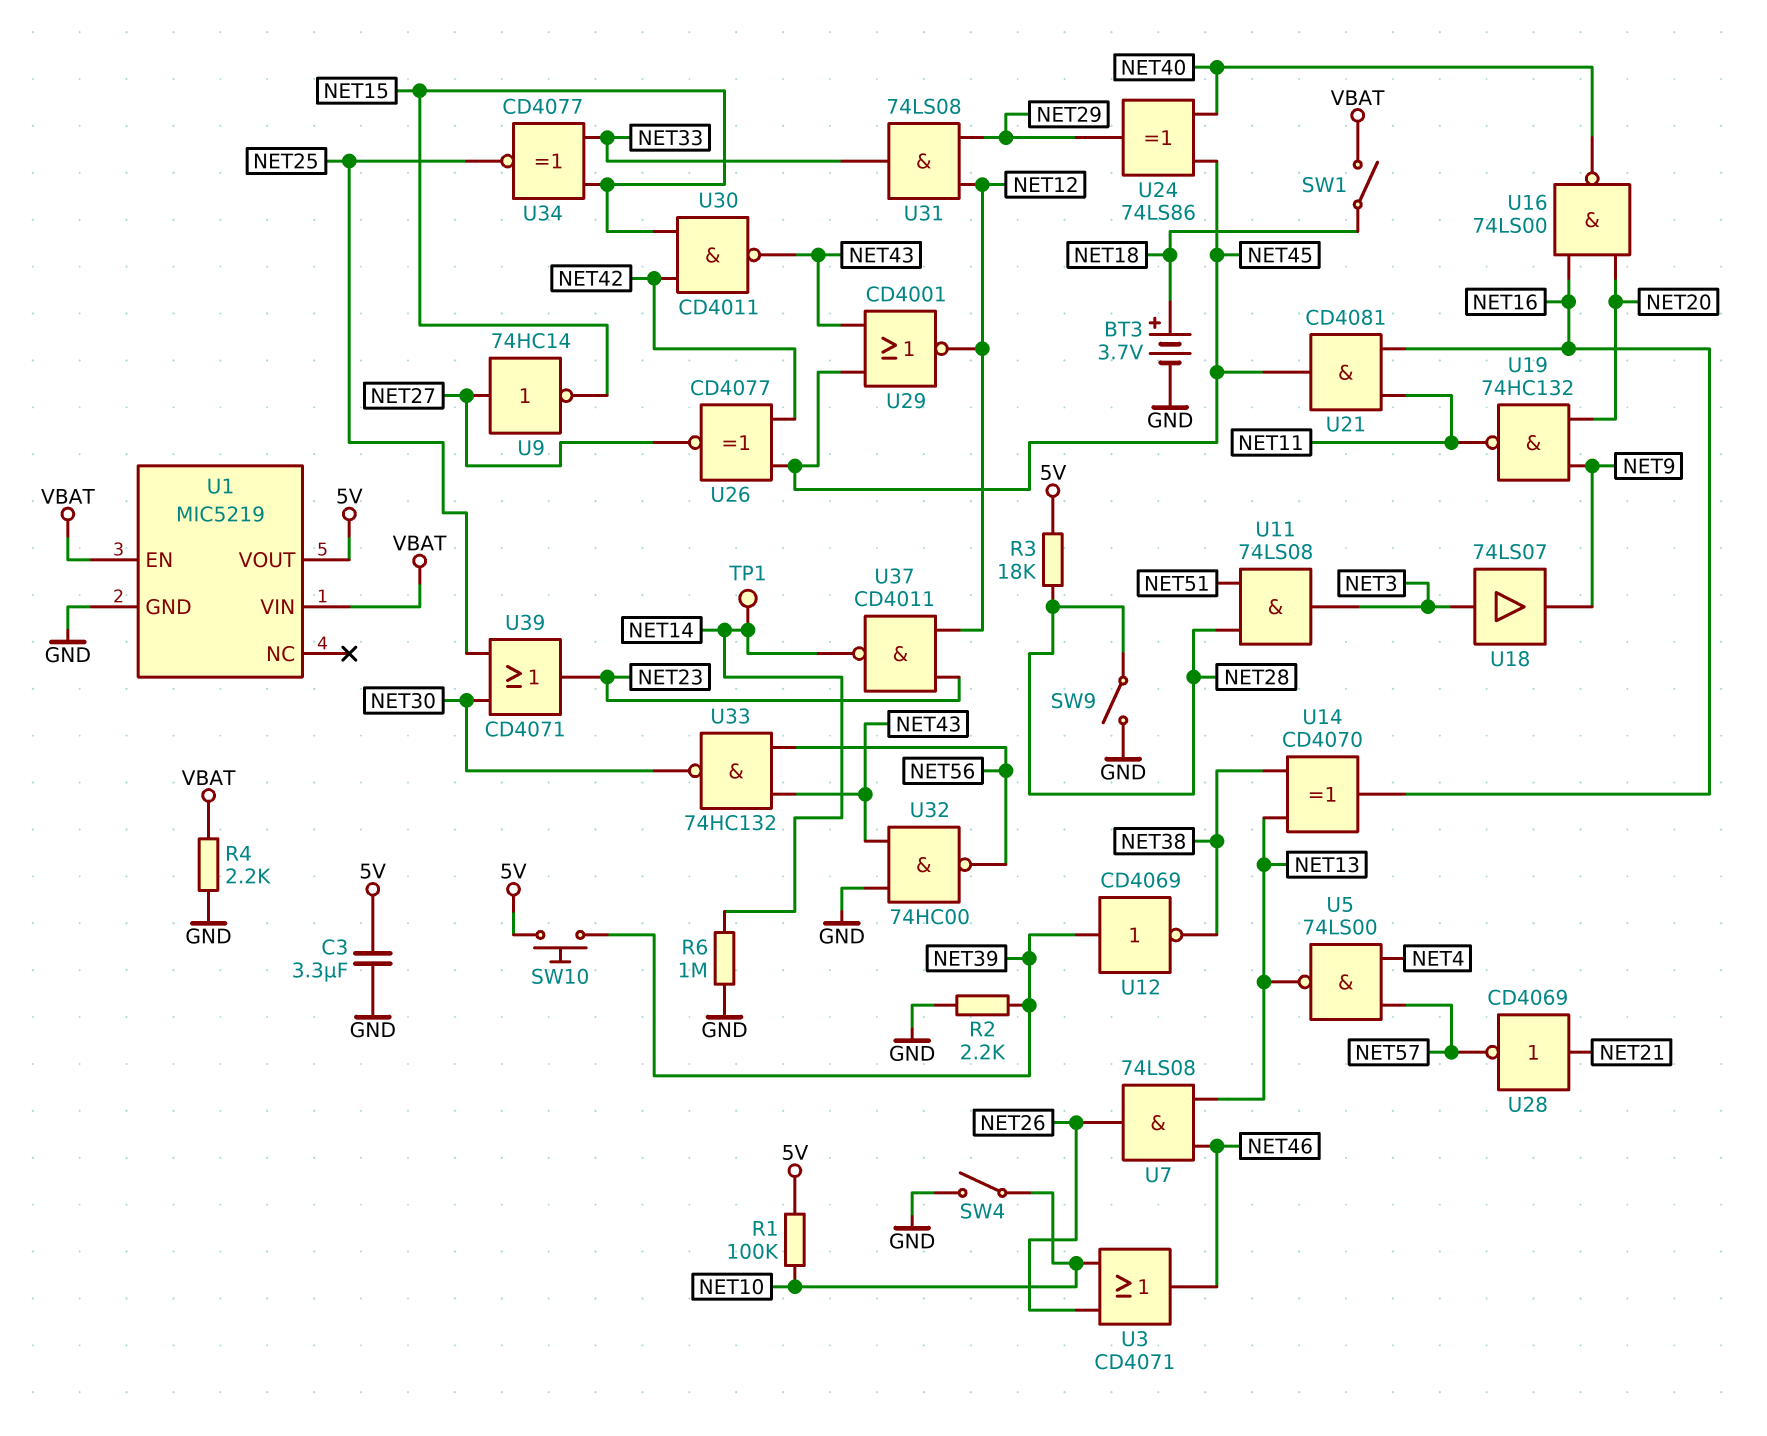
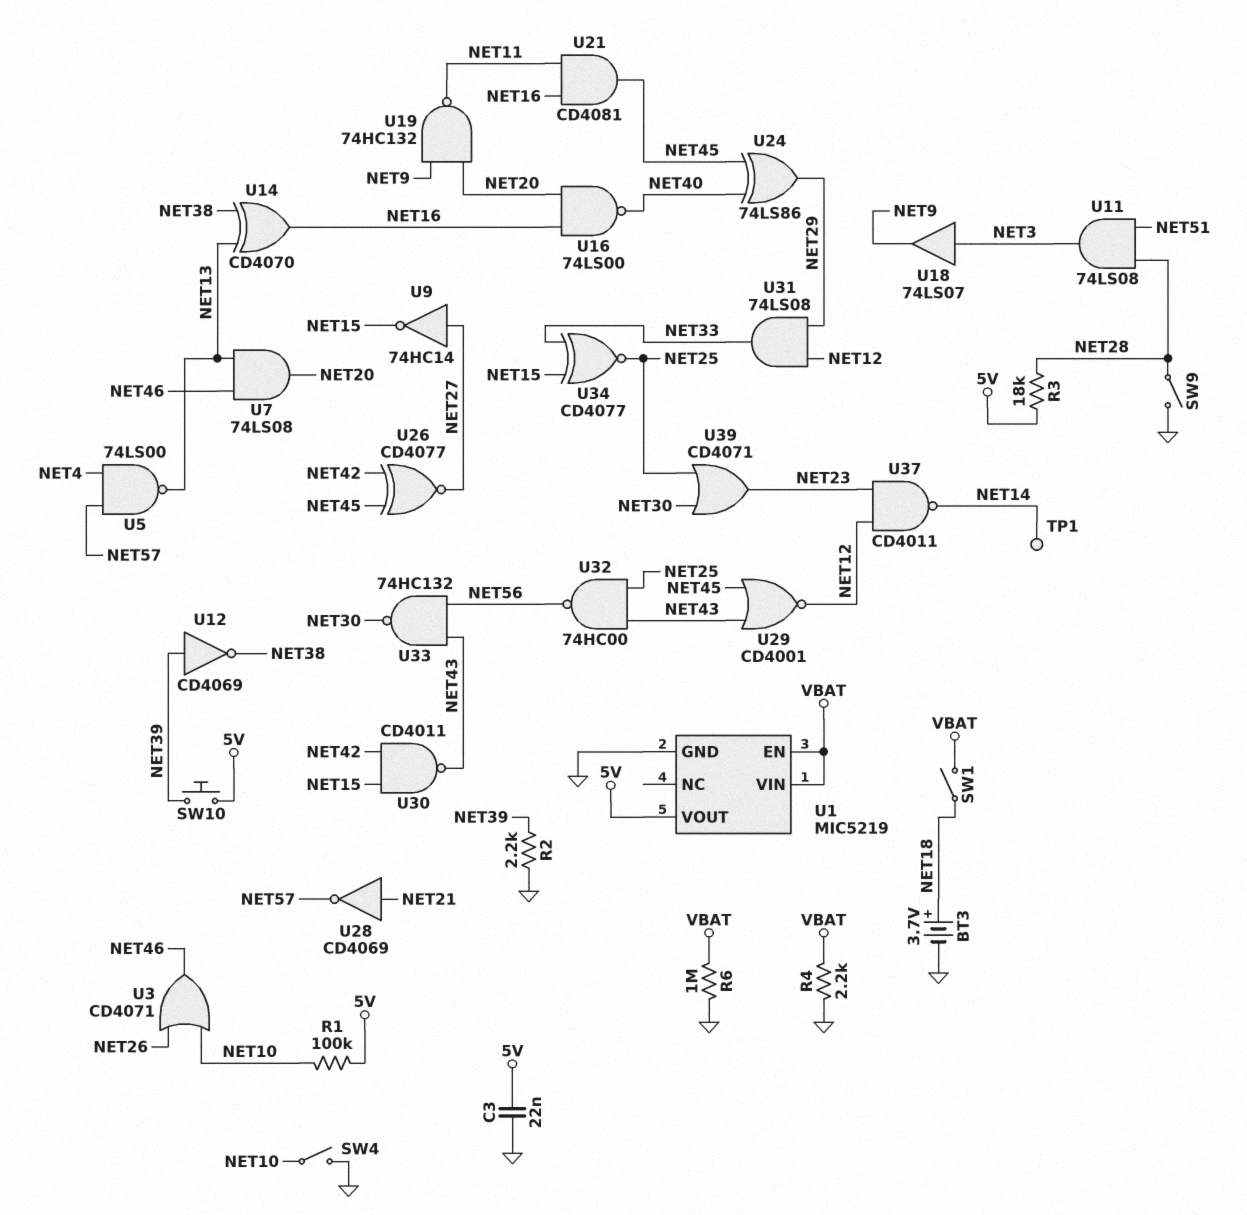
C3: 3.3uF (5V, GND) -> 22nF (5V, GND)
R6: 1M (GND, NET14) -> 1M (GND, VBAT)
U7: AND 74LS08 (in NET13, in NET46, out NET26) -> AND 74LS08 (in NET13, in NET46, out NET20)
U32: NAND 74HC00 (in GND, in NET43, out NET56) -> NAND 74HC00 (in NET25, in NET43, out NET56)

